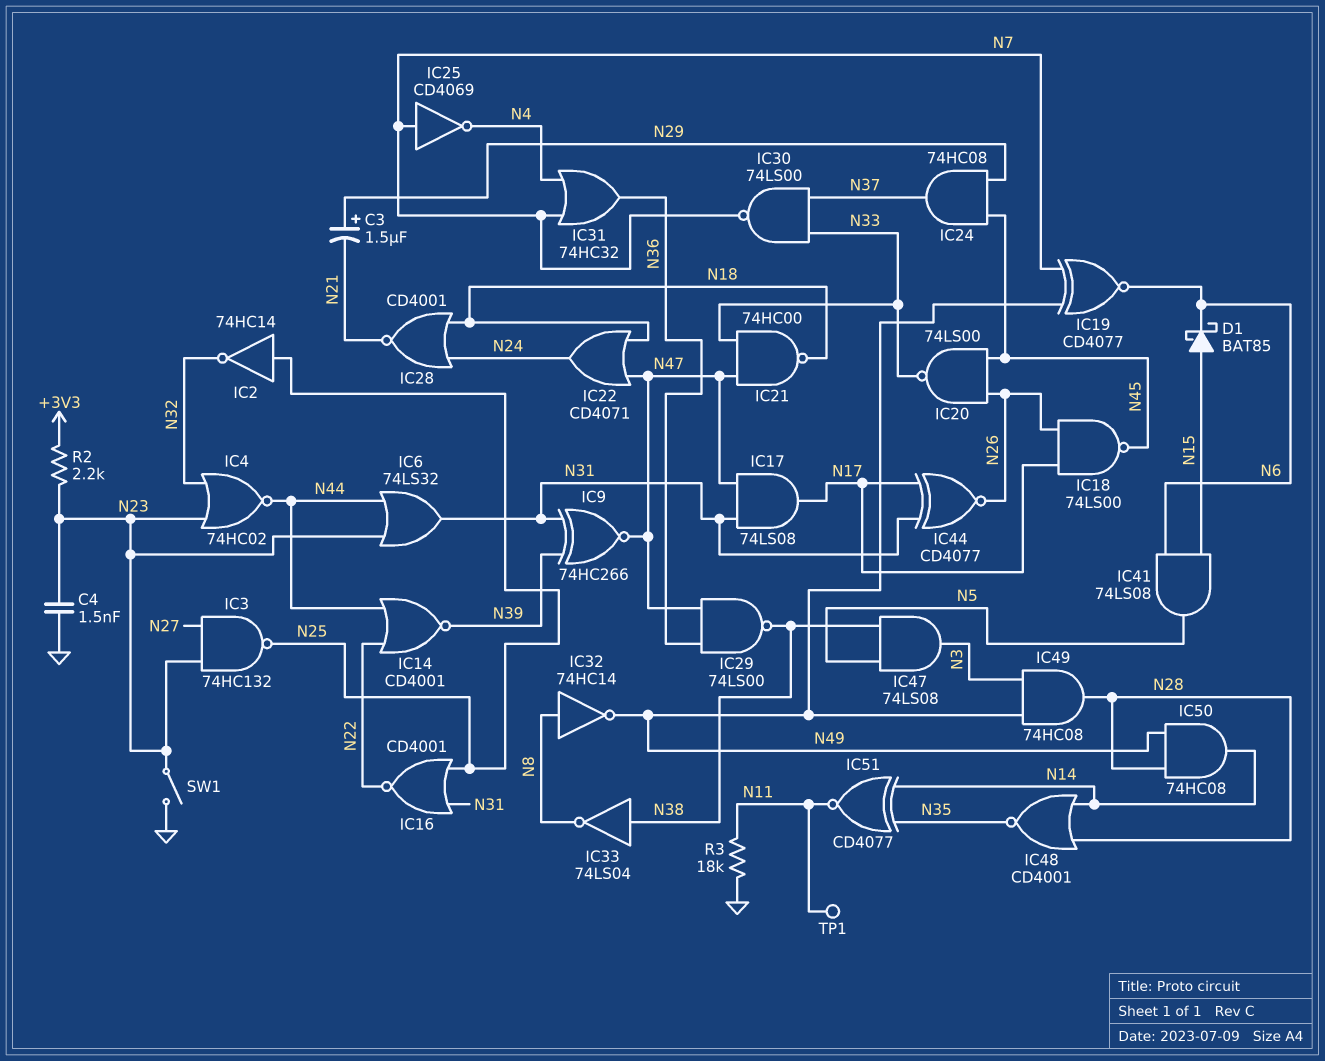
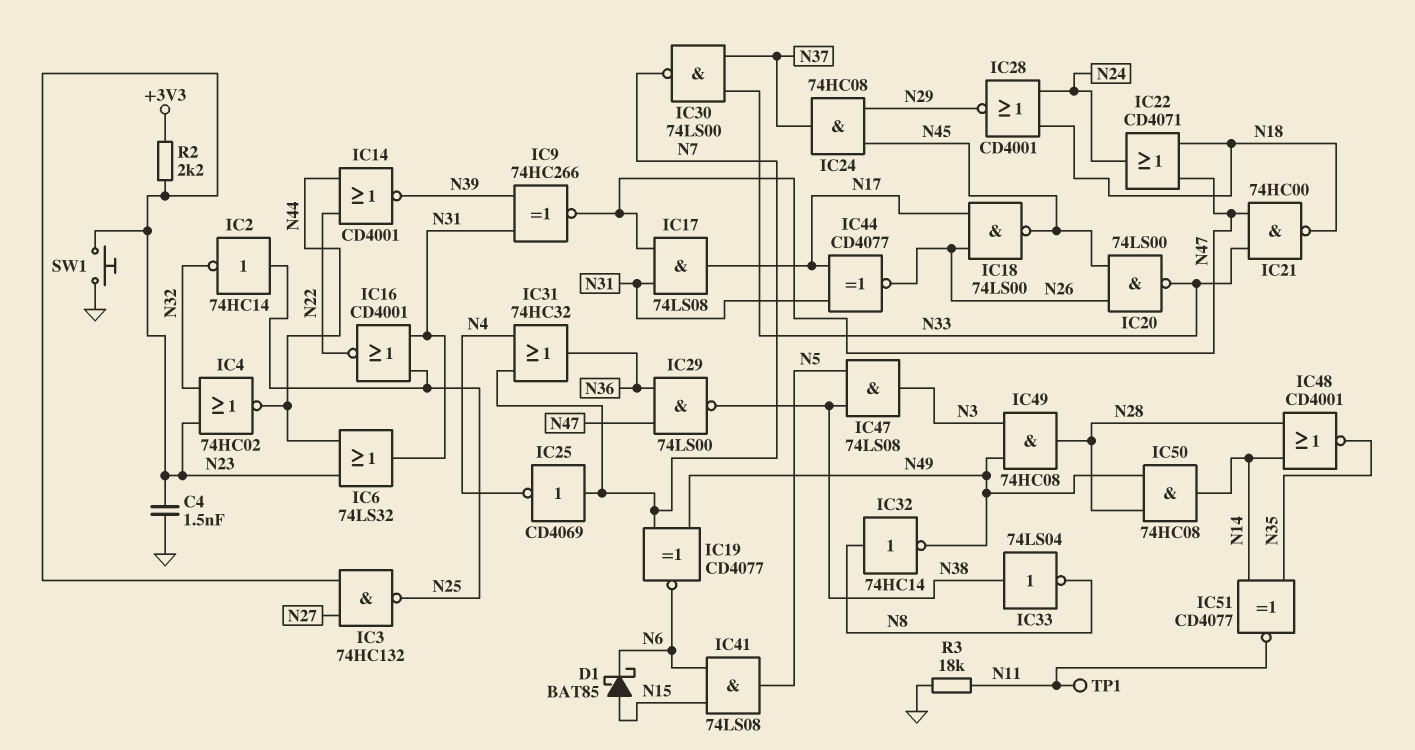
C3: 1.5uF (plus N29, minus N21) -> none
IC28: NOR CD4001 (in N18, in N24, out N21) -> NOR CD4001 (in N18, in N24, out N29)
SW1: switch (GND, N23) -> button (GND, N23)

